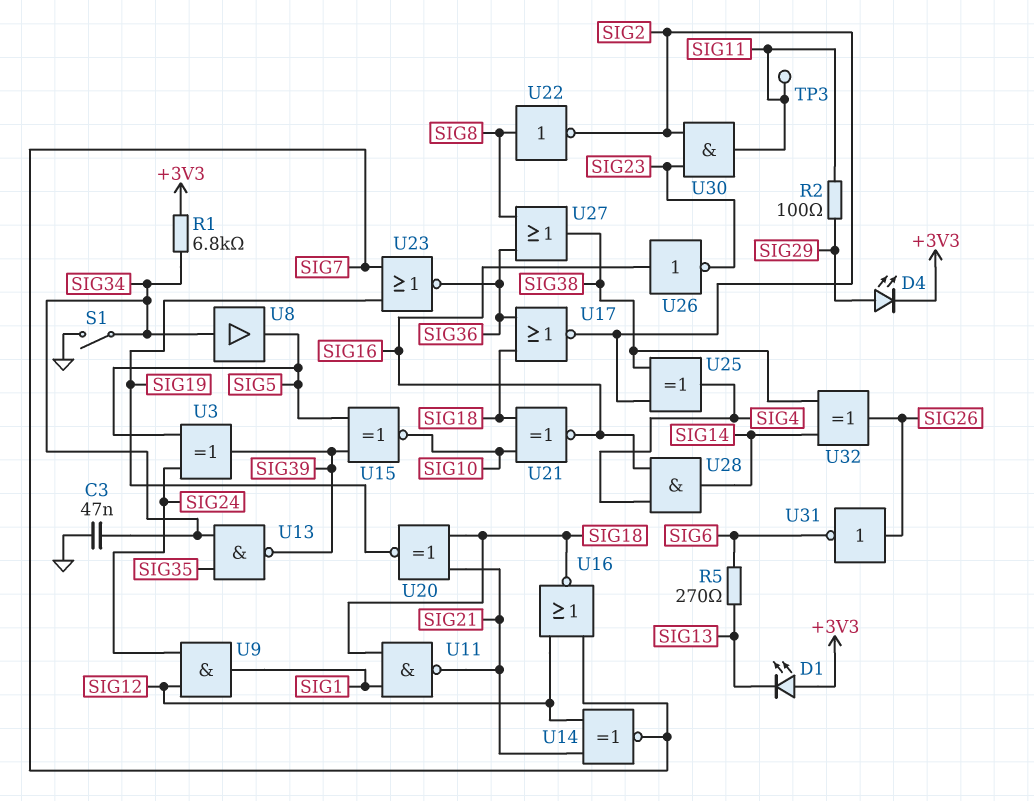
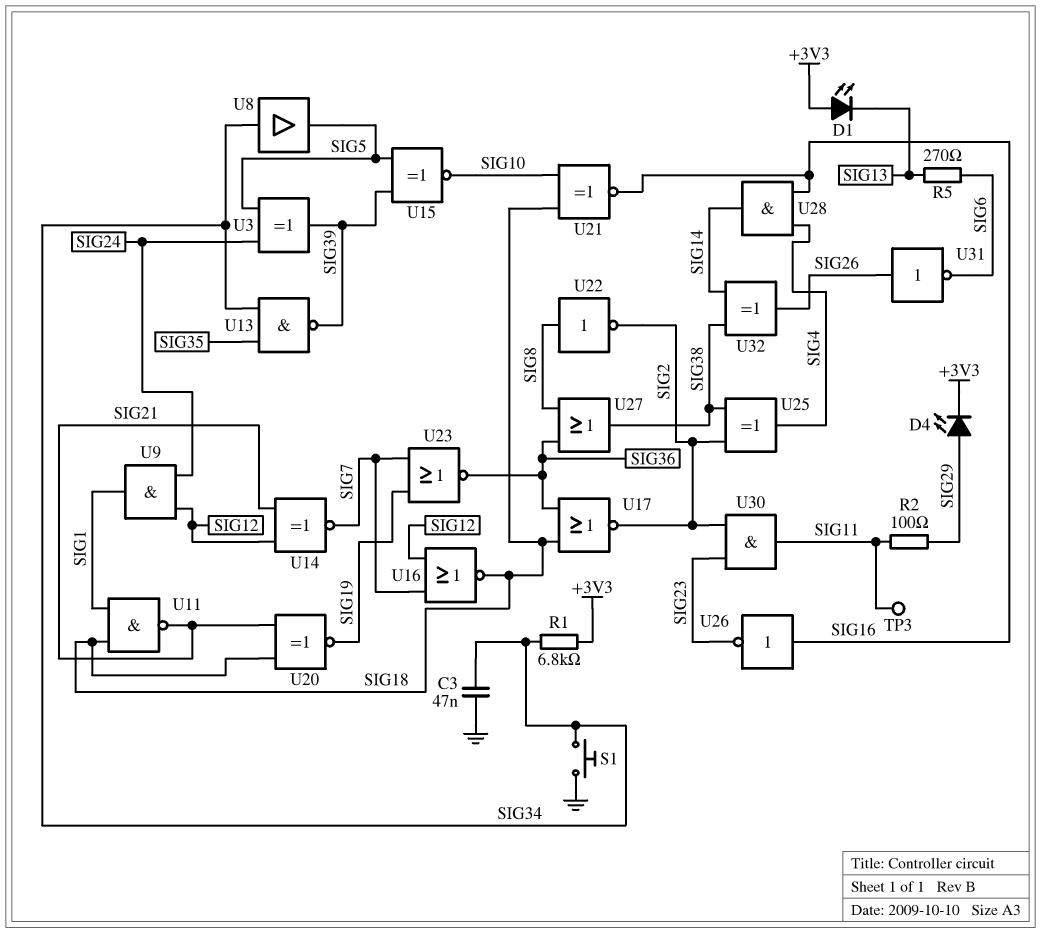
S1: switch (GND, SIG34) -> button (GND, SIG34)

